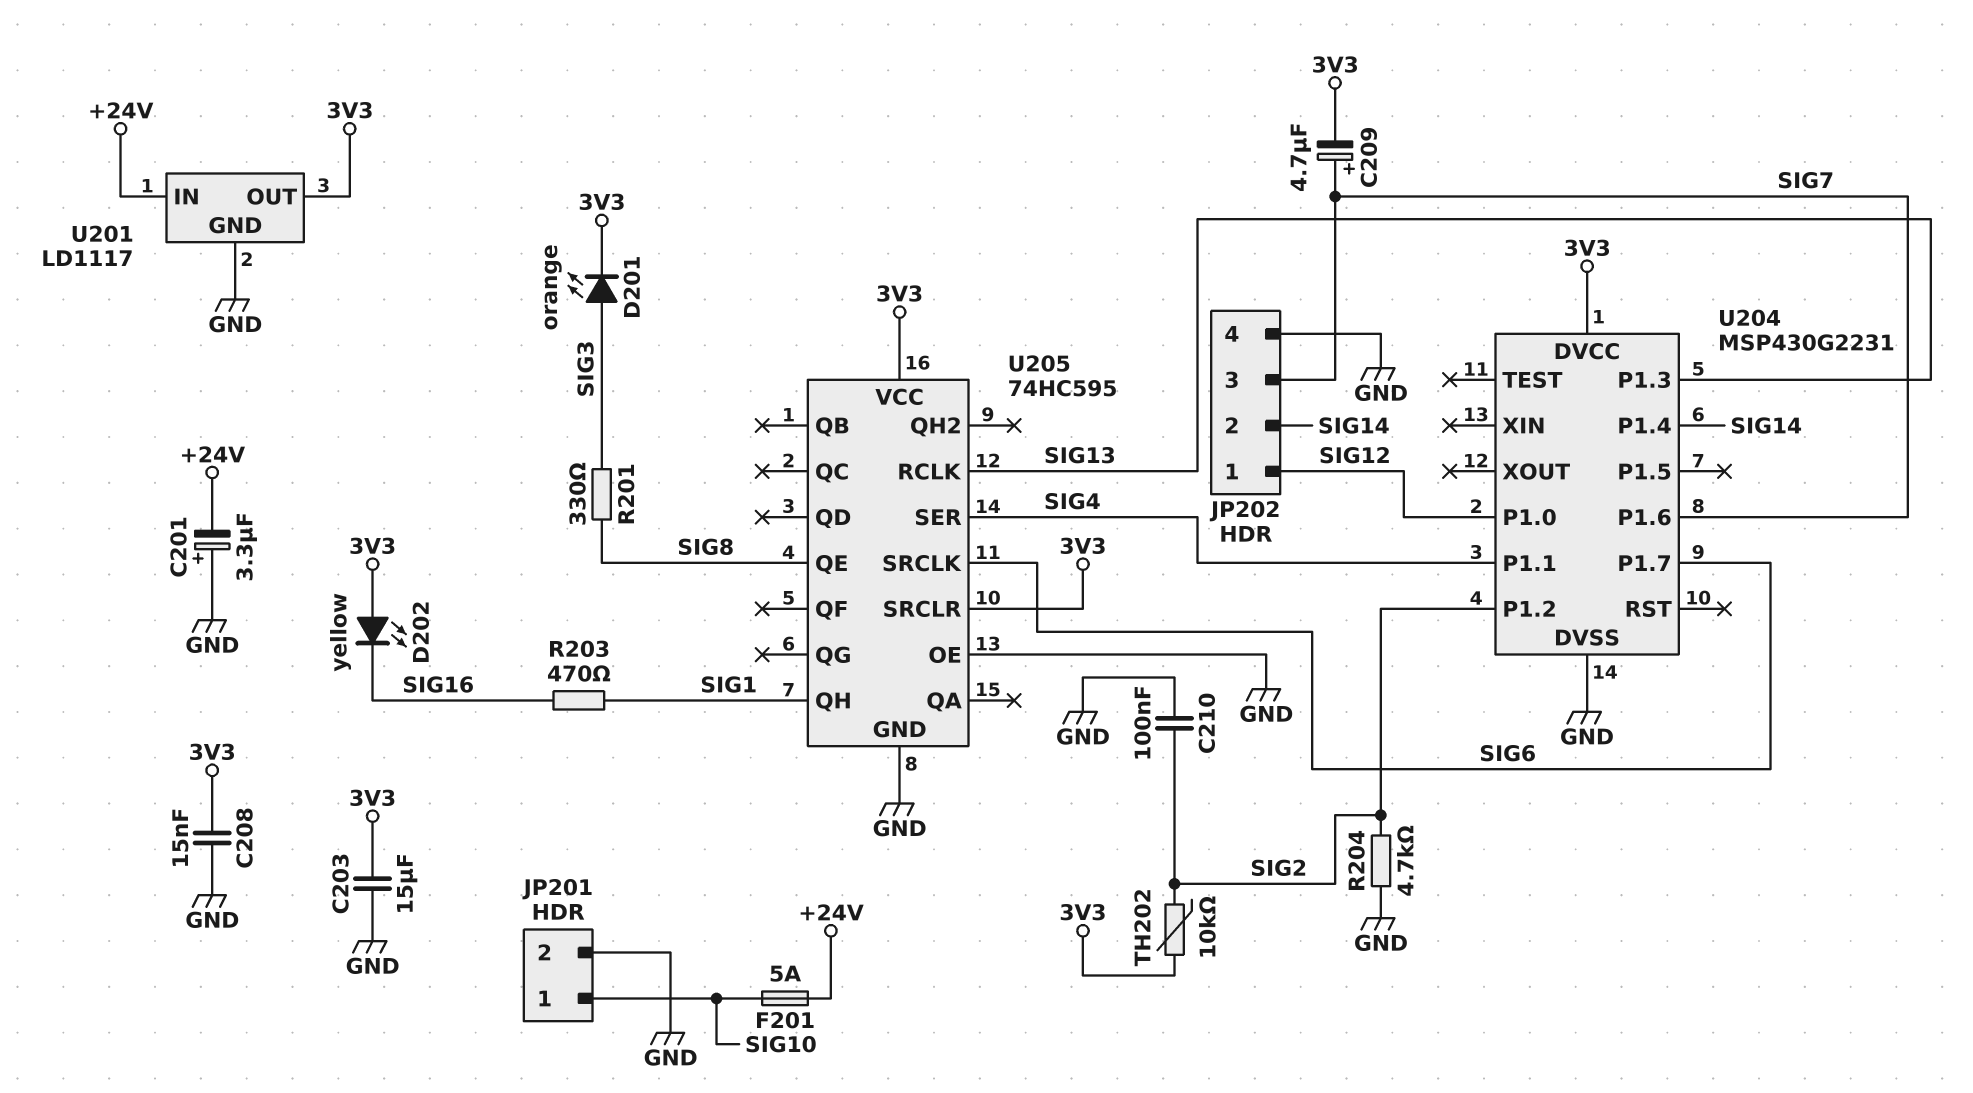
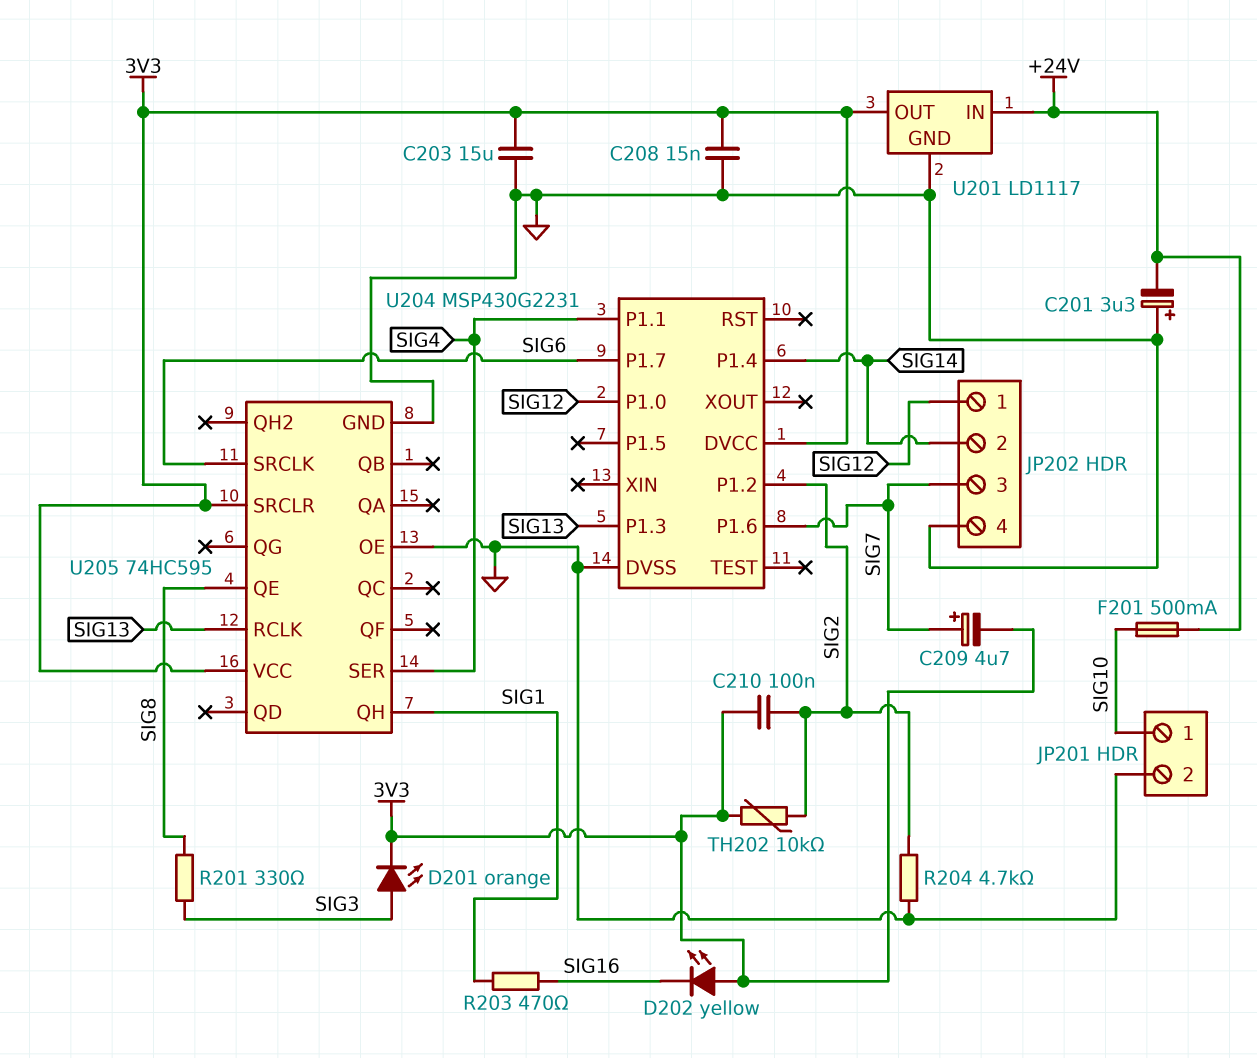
C210: 100nF (GND, SIG2) -> 100nF (3V3, SIG2)
F201: 5A (+24V, SIG10) -> 500mA (+24V, SIG10)

